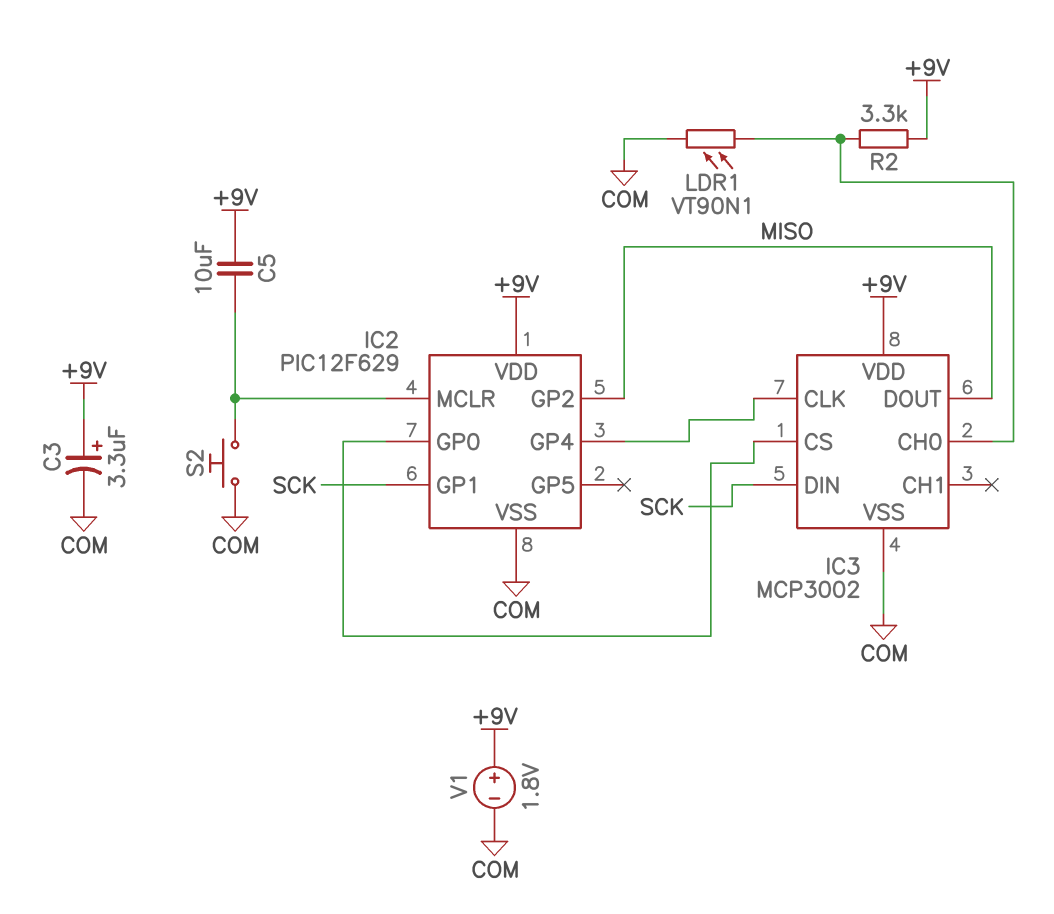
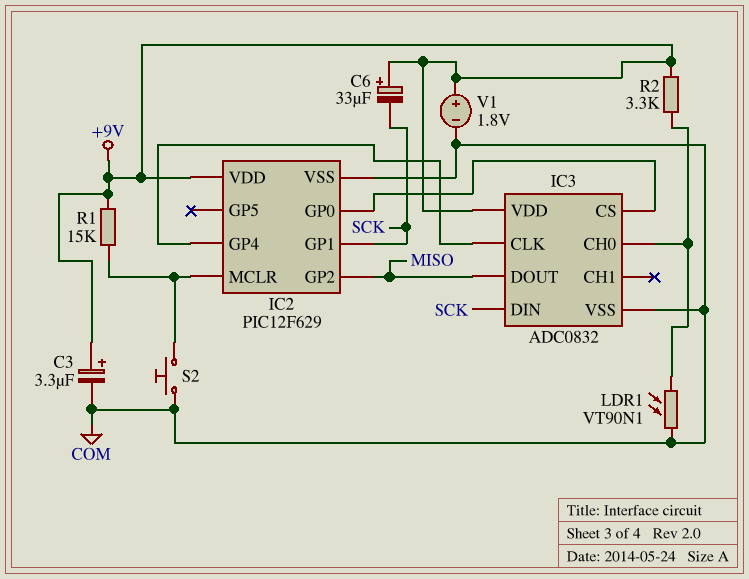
C5: 10uF (+9V, IC2/MCLR) -> none
C6: none -> 33uF (plus +9V, minus SCK)
IC3: MCP3002 -> ADC0832
R1: none -> 15k (+9V, IC2/MCLR)

